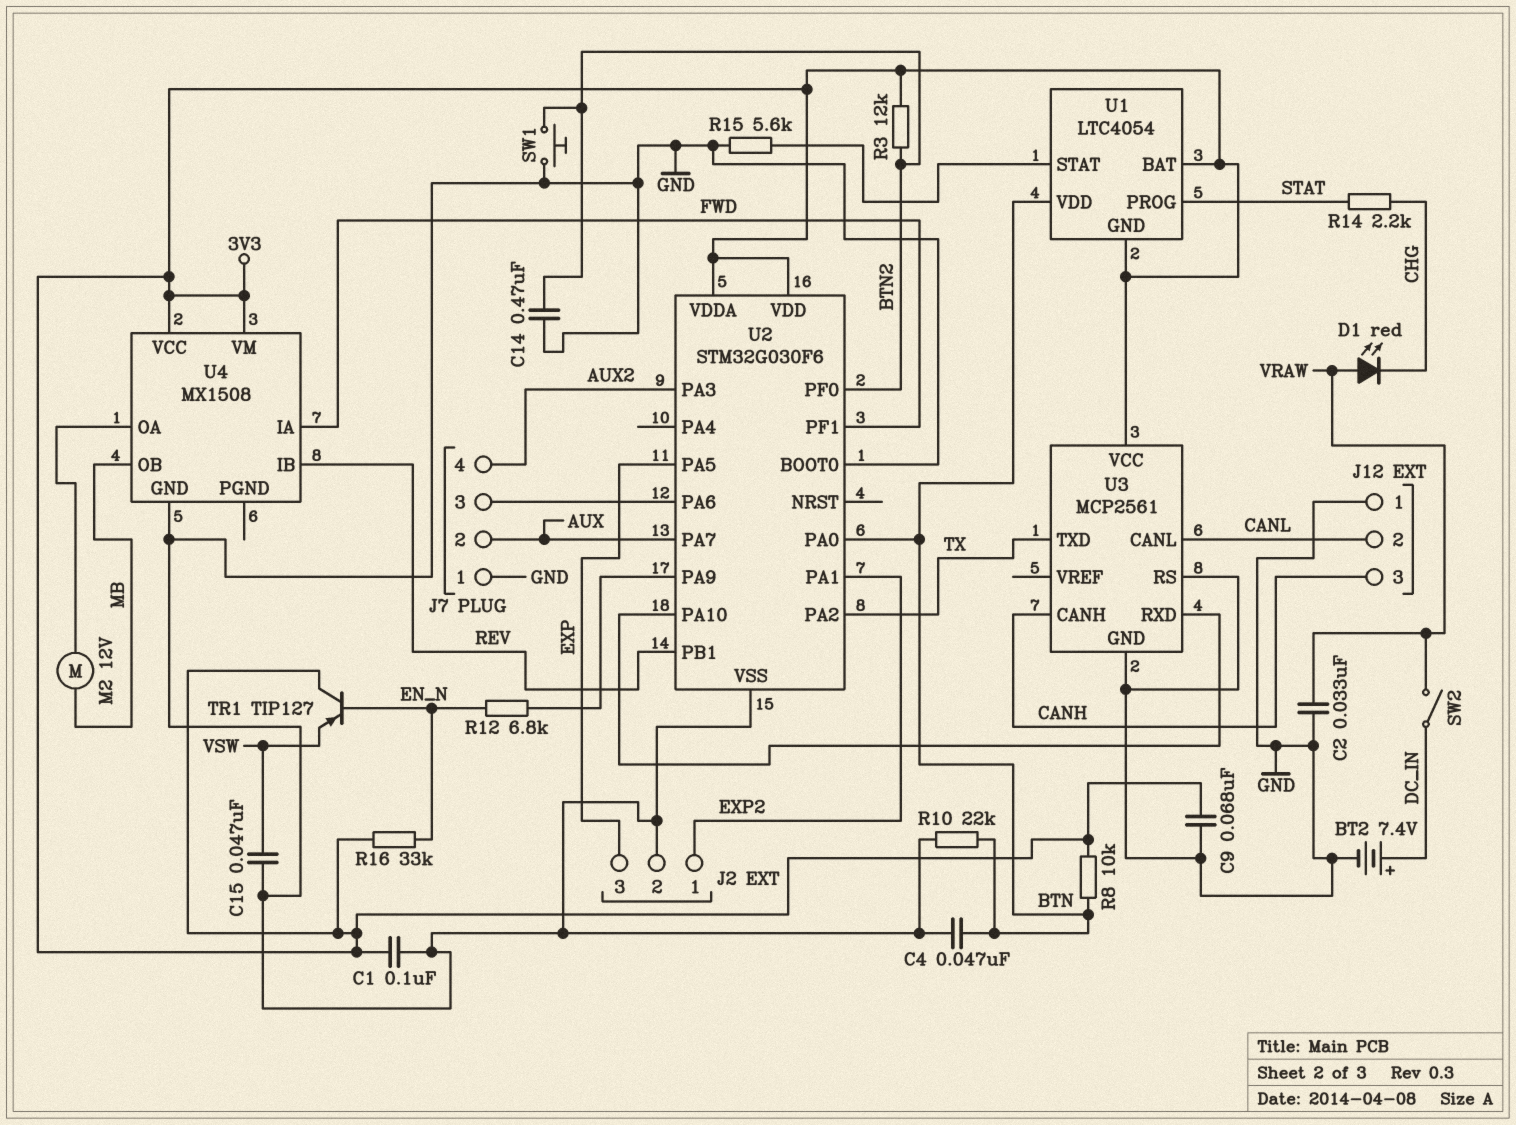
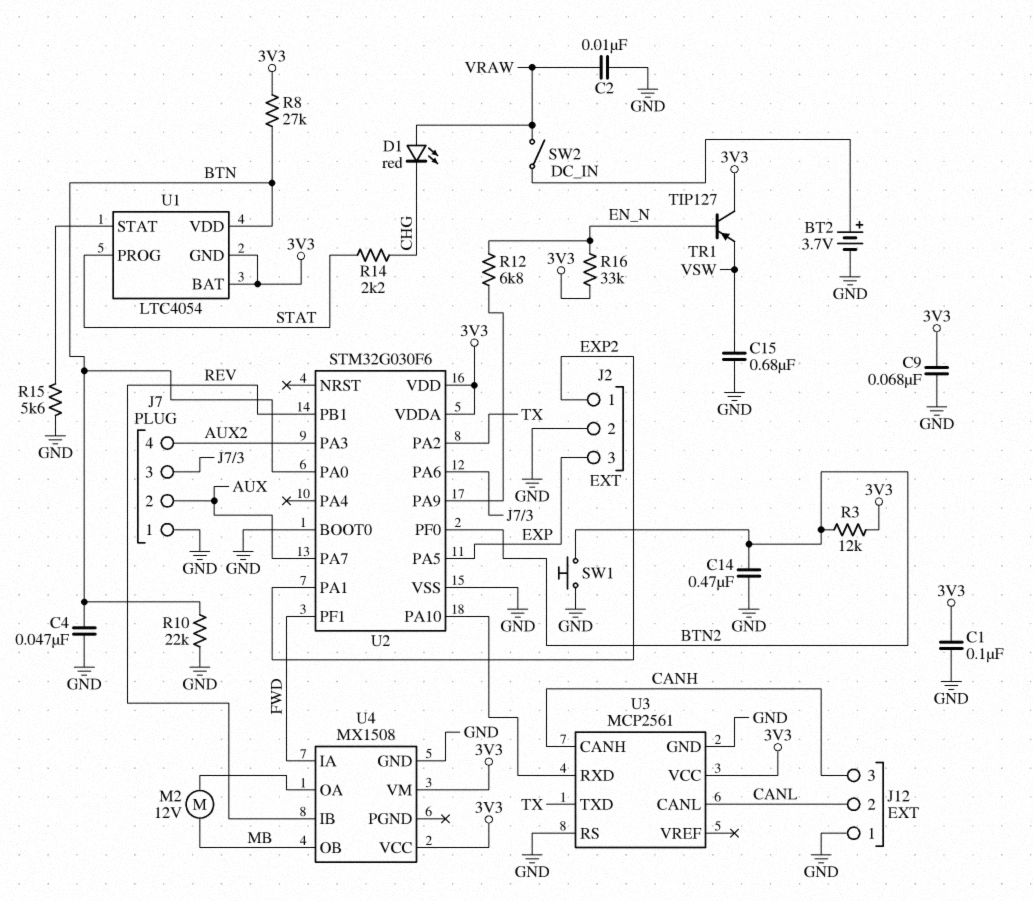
BT2: 7.4V (plus DC_IN, minus GND) -> 3.7V (plus DC_IN, minus GND)
C2: 33nF (GND, VRAW) -> 10nF (GND, VRAW)
C15: 47nF (GND, VSW) -> 680nF (GND, VSW)
R8: 10k (3V3, BTN) -> 27k (3V3, BTN)

